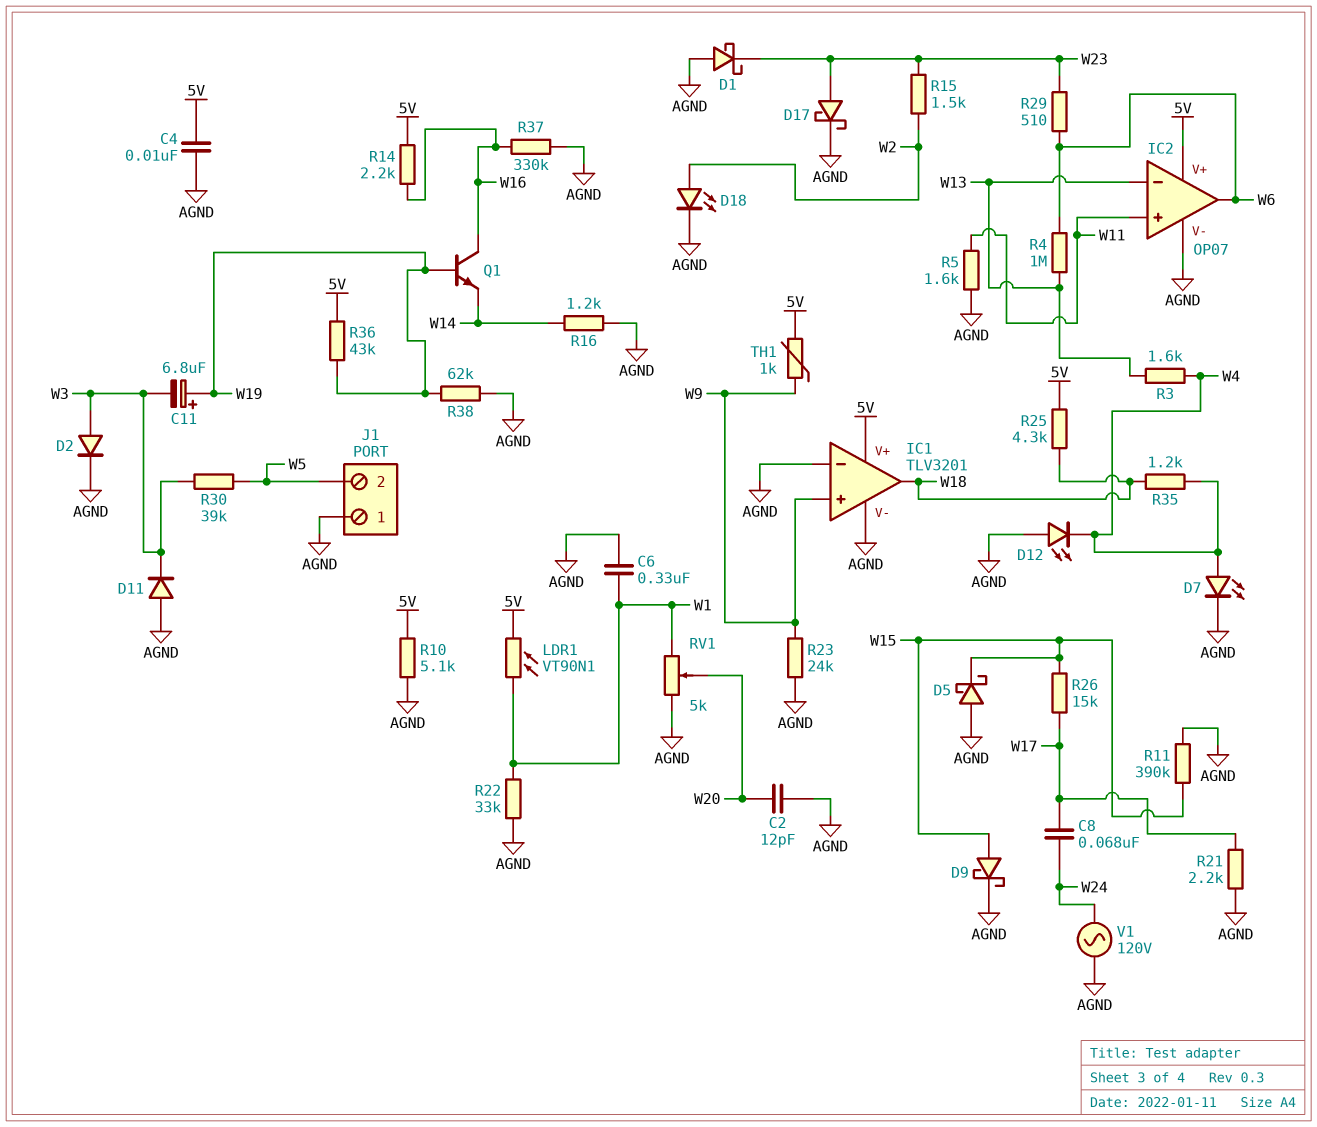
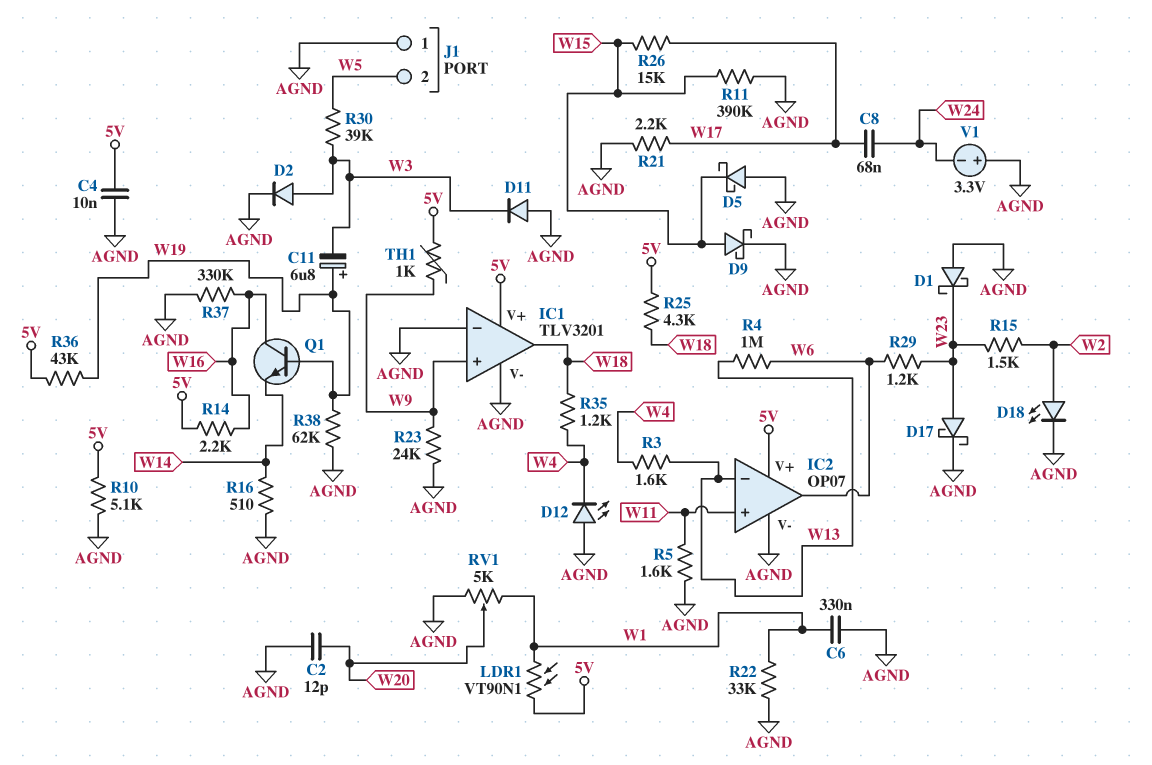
D7: LED (A W4, K AGND) -> none
R16: 1.2k (AGND, W14) -> 510 (AGND, W14)
R29: 510 (W6, W23) -> 1.2k (W6, W23)
V1: AC 120V (AGND, W24) -> 3.3V (plus AGND, minus W24)

